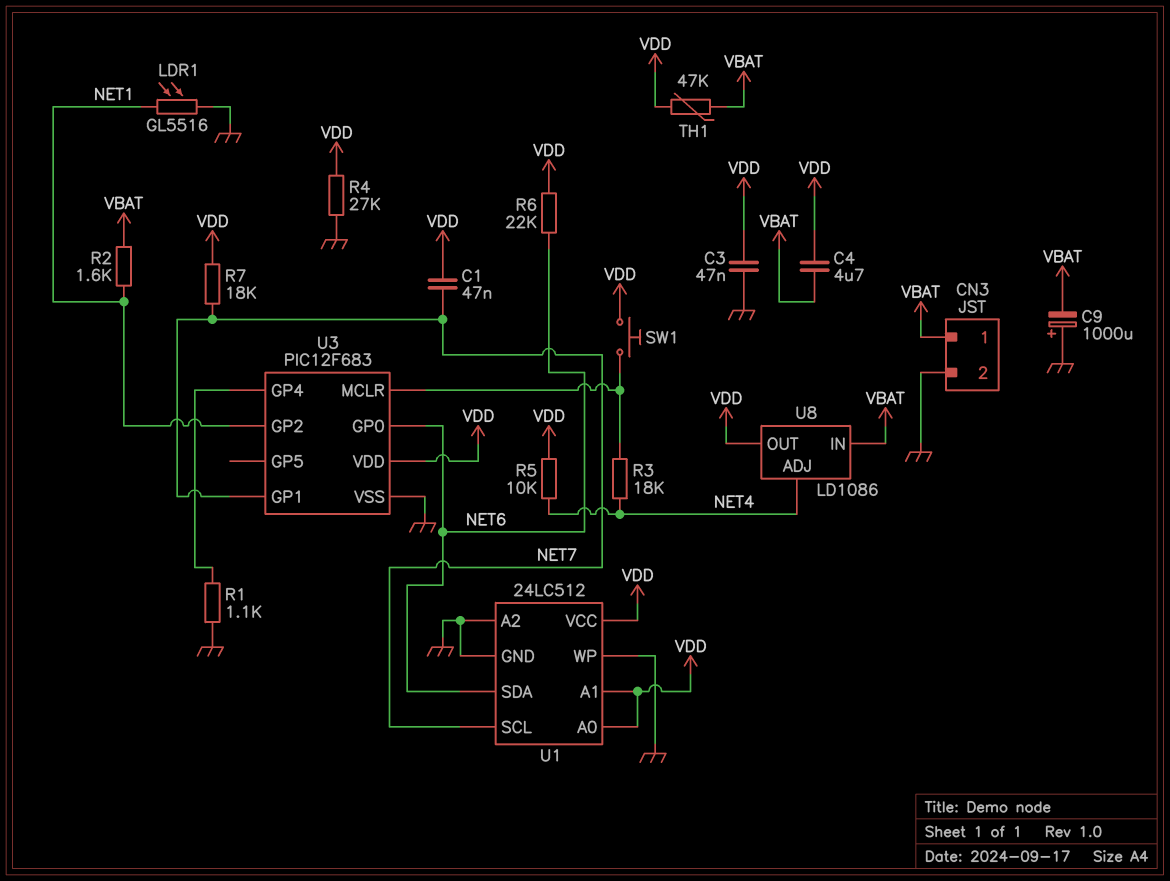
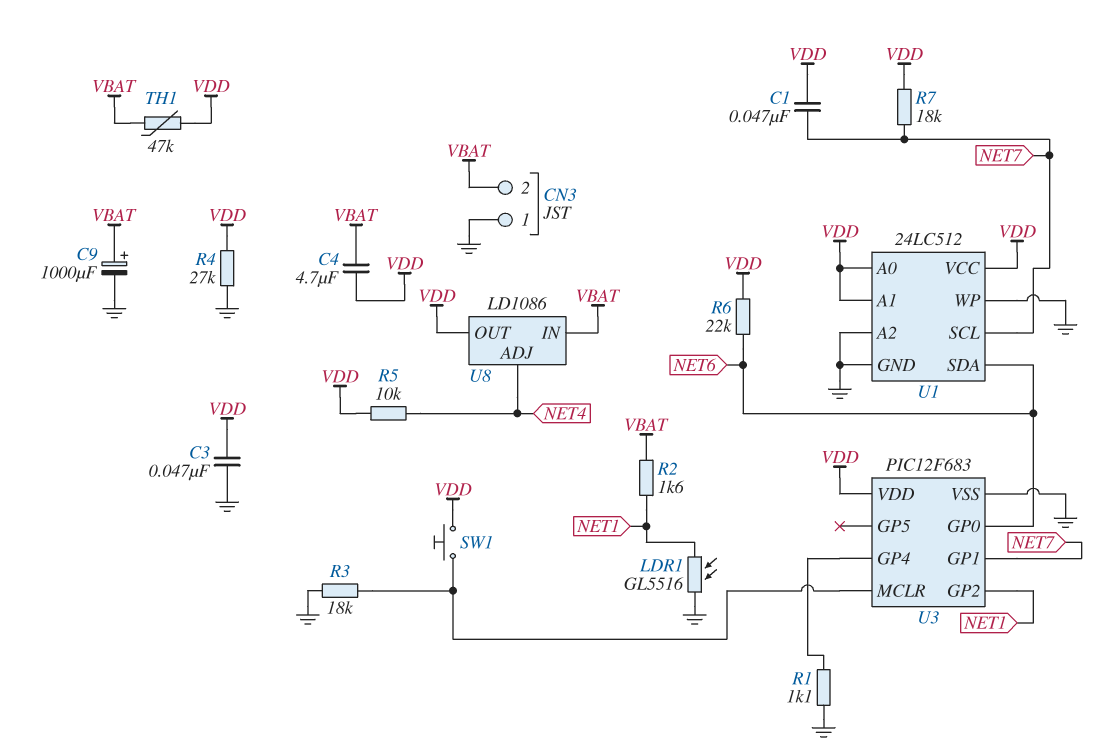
C9: 1000uF (plus GND, minus VBAT) -> 1000uF (plus VBAT, minus GND)
CN3 pin 1: VBAT -> GND
CN3 pin 2: GND -> VBAT
R3: 18k (NET4, U3/MCLR) -> 18k (GND, U3/MCLR)

